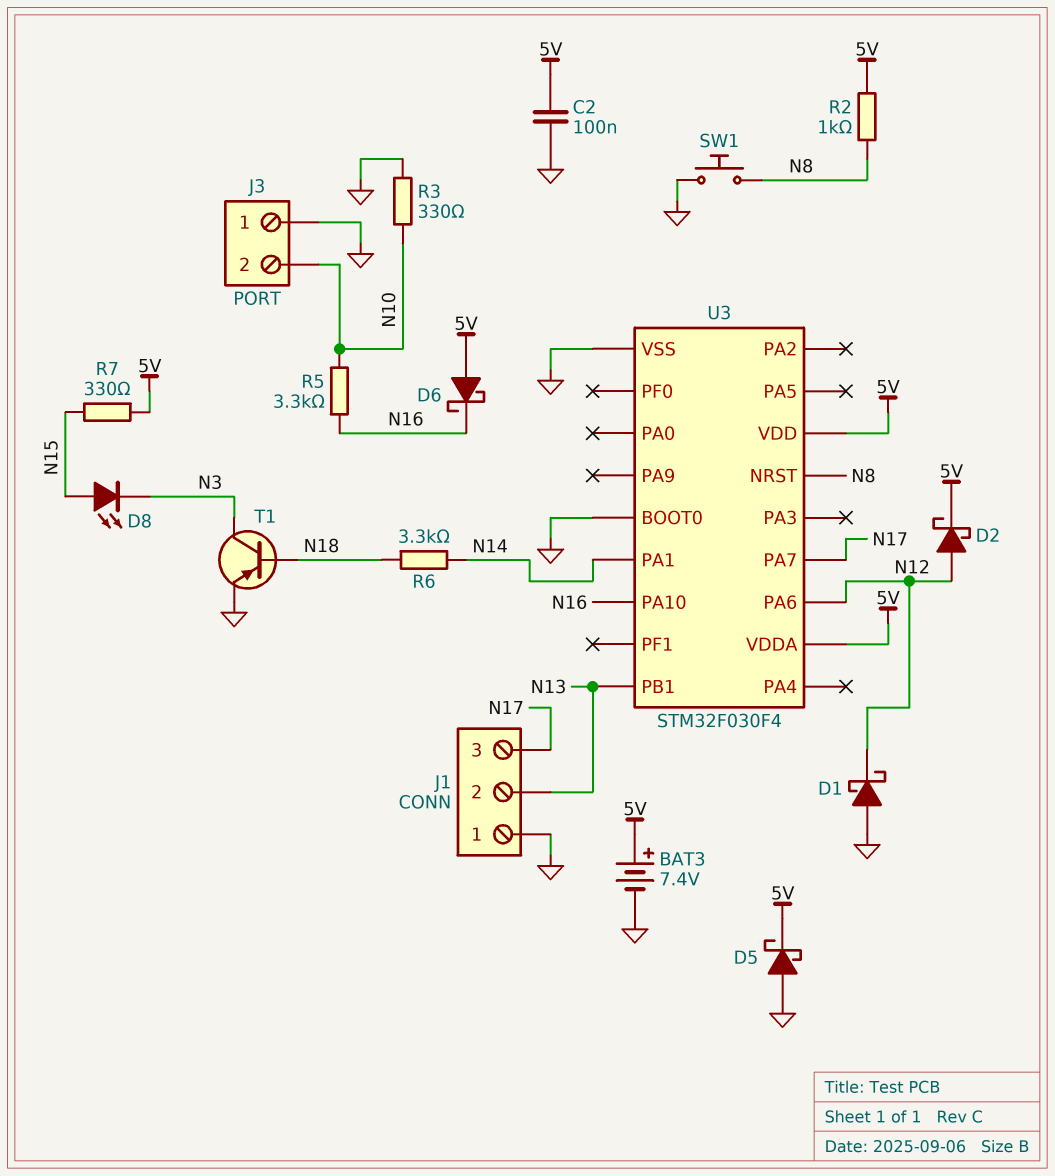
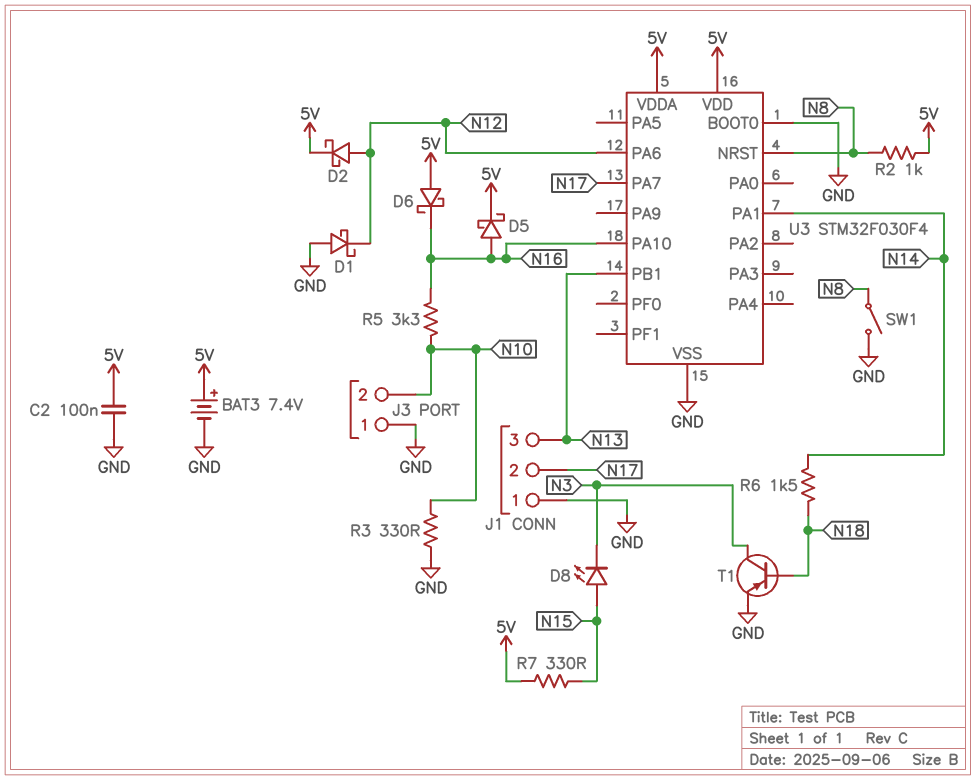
D5: schottky (A GND, K 5V) -> schottky (A N16, K 5V)
J1 pin 2: N13 -> N17
J1 pin 3: N17 -> N13
R6: 3.3k (N14, N18) -> 1.5k (N14, N18)
SW1: button (GND, N8) -> switch (GND, N8)

